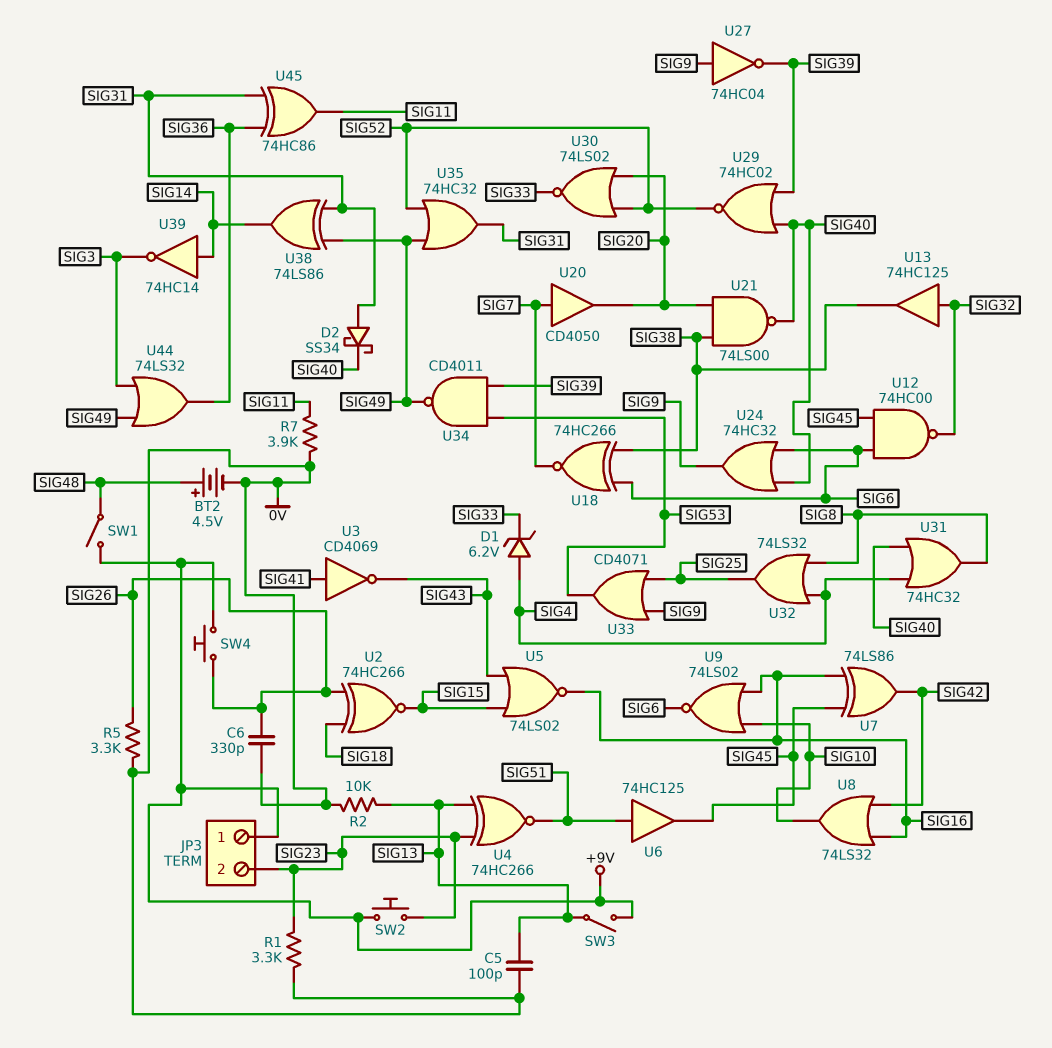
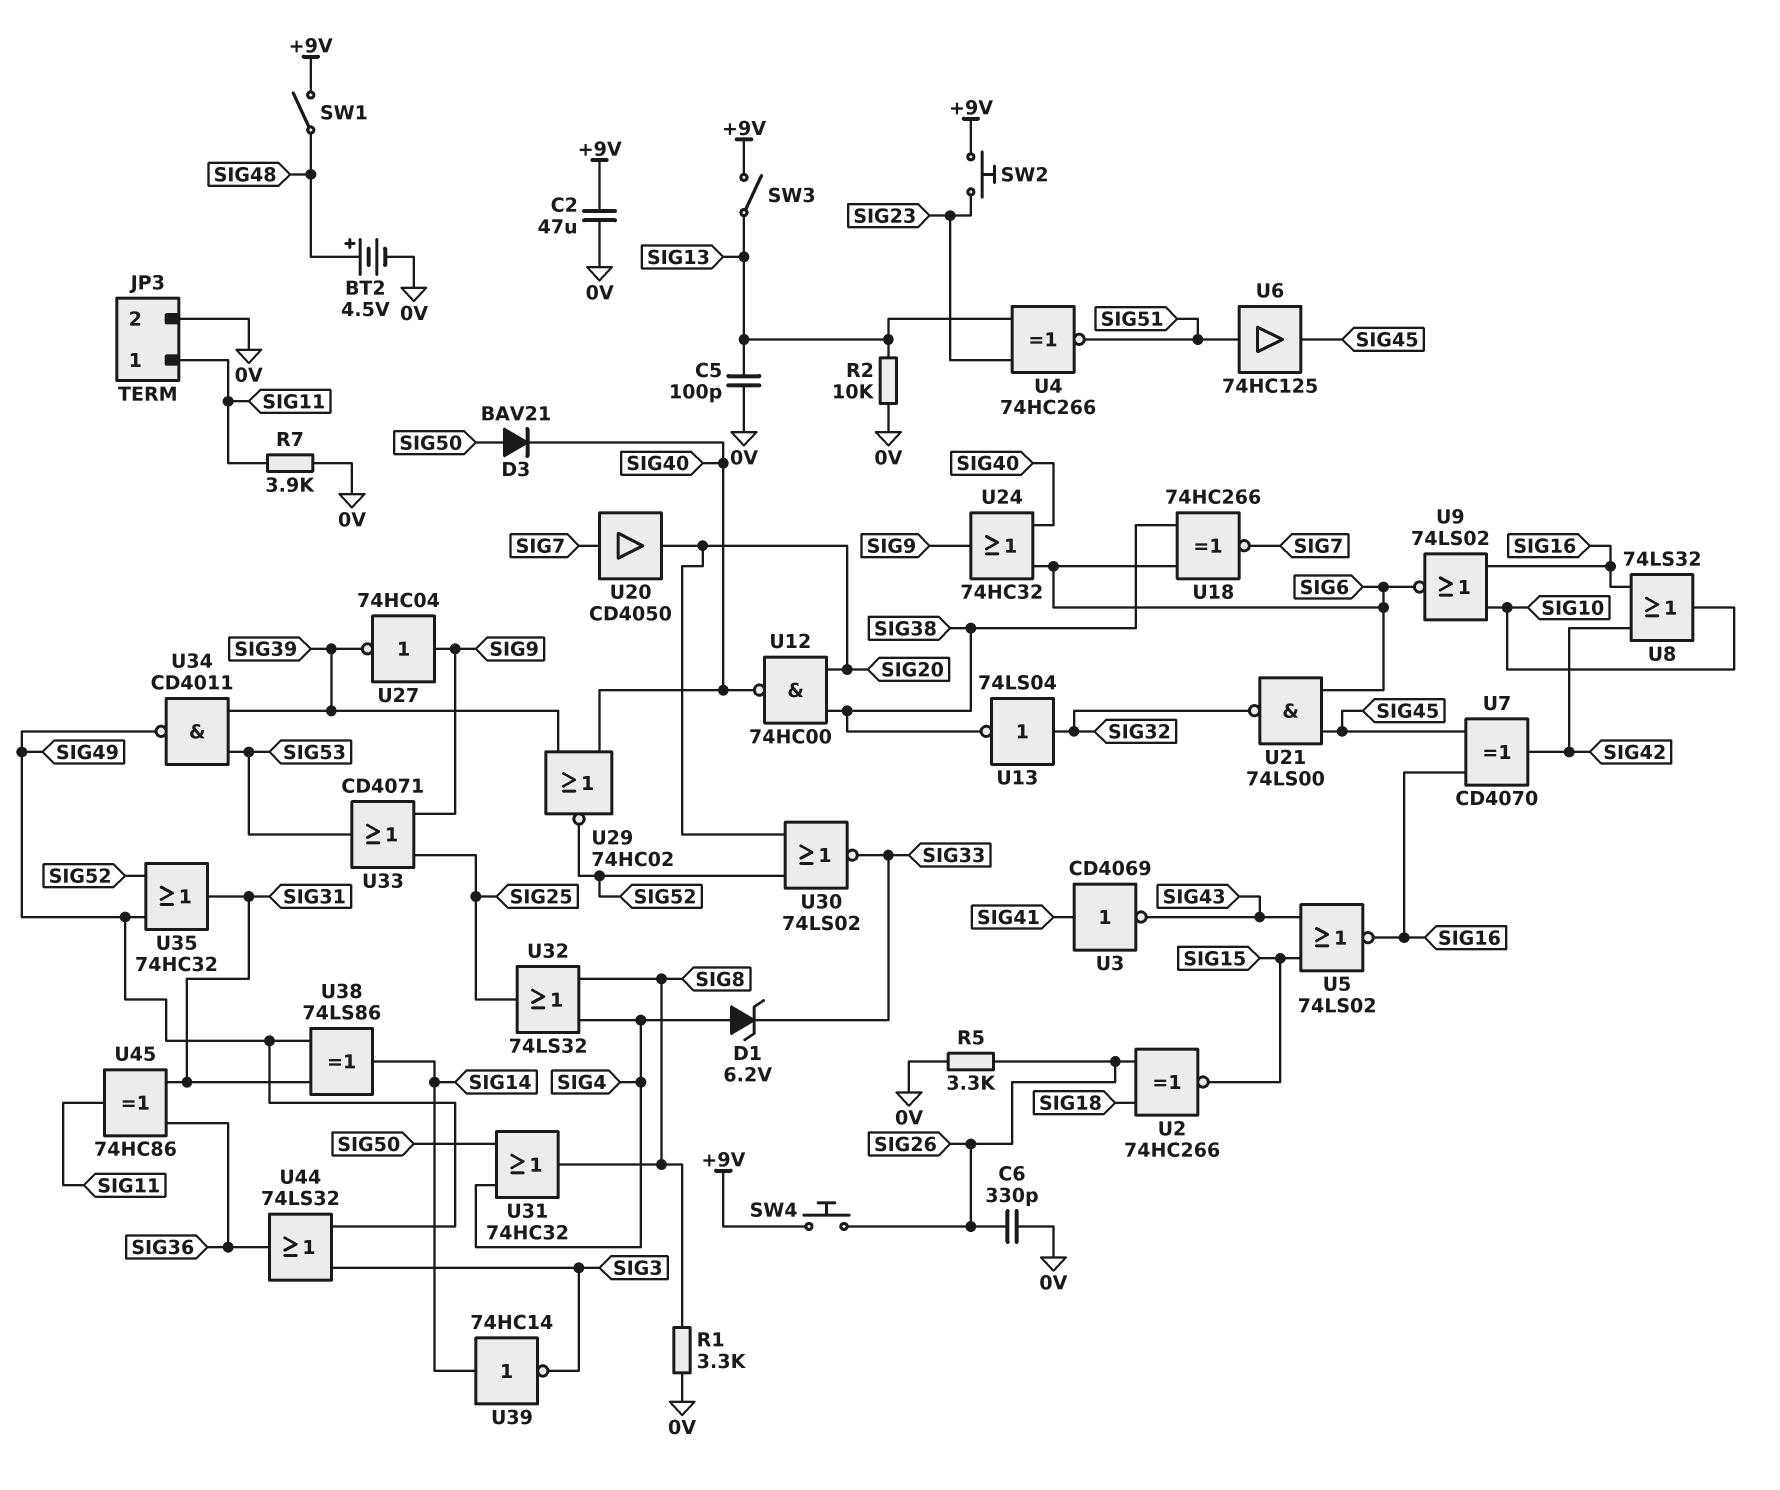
C2: none -> 47uF (+9V, 0V)
D2: schottky SS34 (A SIG31, K SIG40) -> none
D3: none -> diode BAV21 (A SIG50, K SIG40)
JP3 pin 1: +9V -> SIG11
JP3 pin 2: SIG23 -> 0V
R1: 3.3k (0V, SIG23) -> 3.3k (0V, SIG8)
U7: XOR 74LS86 (in SIG16, in SIG45, out SIG42) -> XOR CD4070 (in SIG16, in SIG45, out SIG42)
U12: NAND 74HC00 (in SIG6, in SIG45, out SIG32) -> NAND 74HC00 (in SIG20, in SIG38, out SIG40)
U13: buffer 74HC125 (in SIG32, out SIG38) -> NOT 74LS04 (in SIG32, out SIG38)
U21: NAND 74LS00 (in SIG20, in SIG38, out SIG40) -> NAND 74LS00 (in SIG6, in SIG45, out SIG32)
U31: OR 74HC32 (in SIG4, in SIG40, out SIG8) -> OR 74HC32 (in SIG4, in SIG50, out SIG8)

